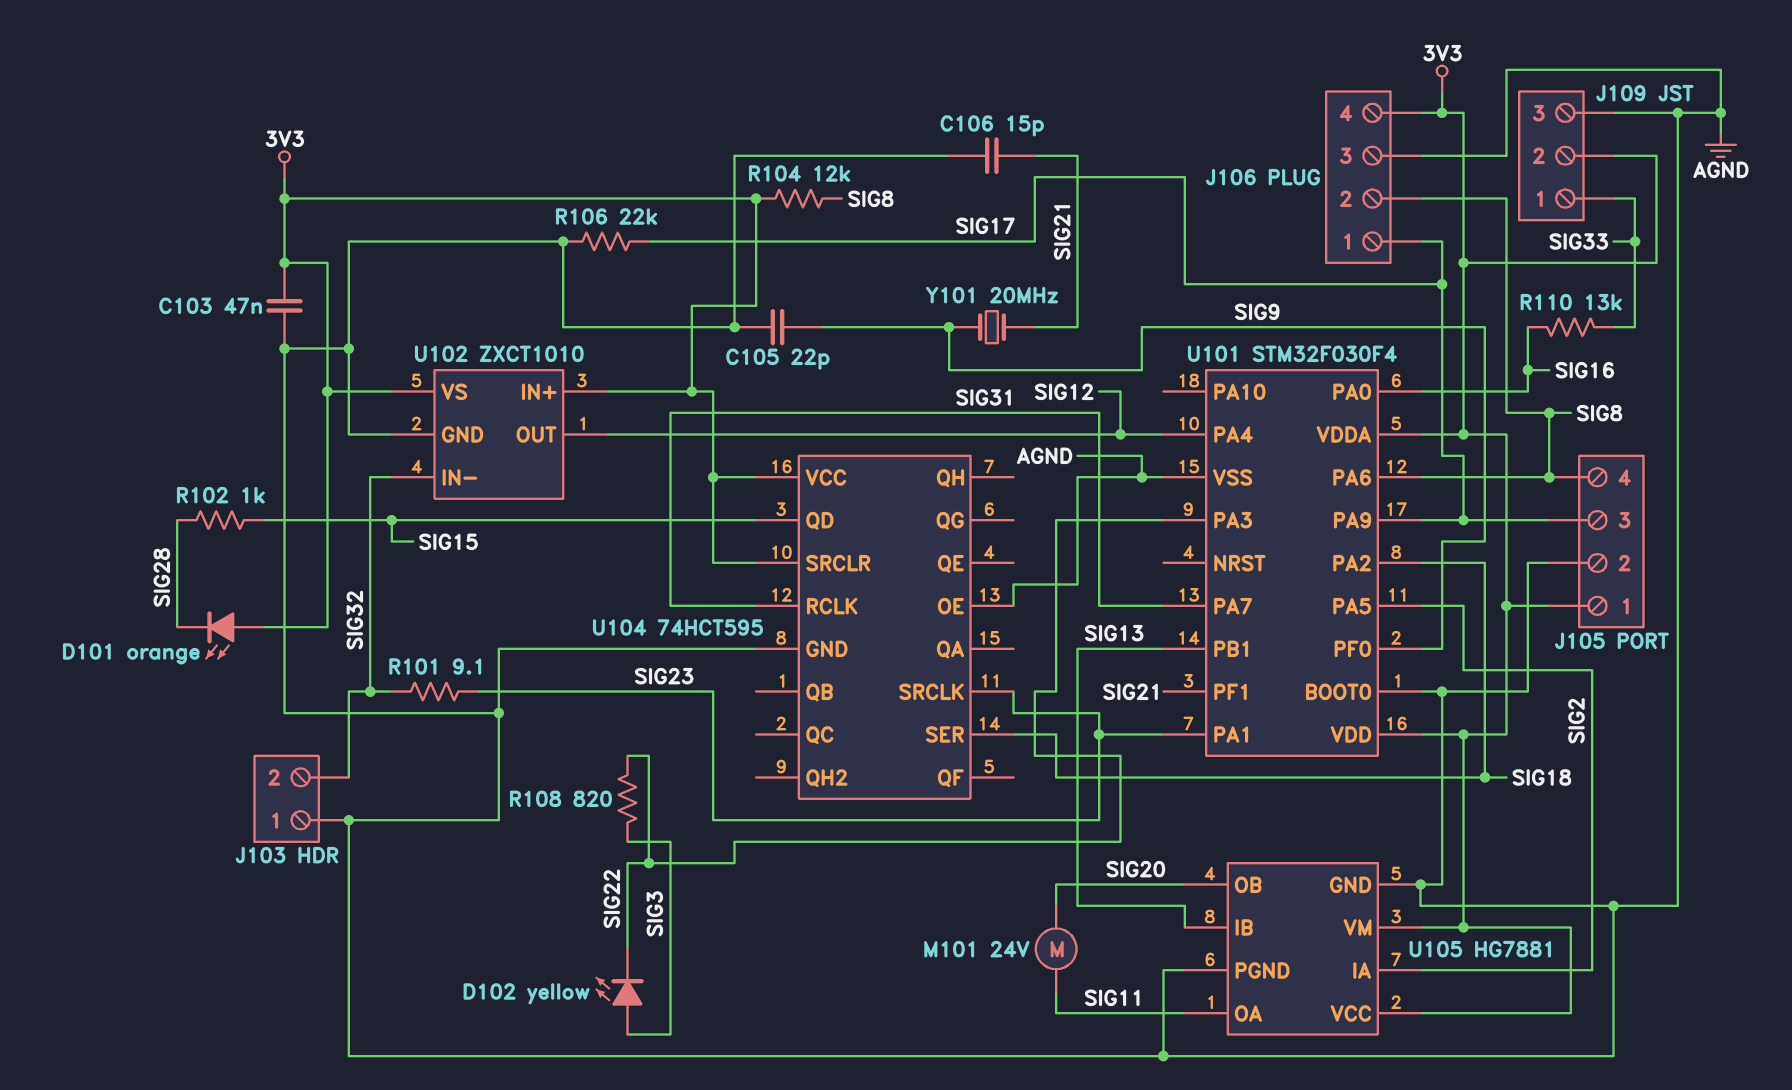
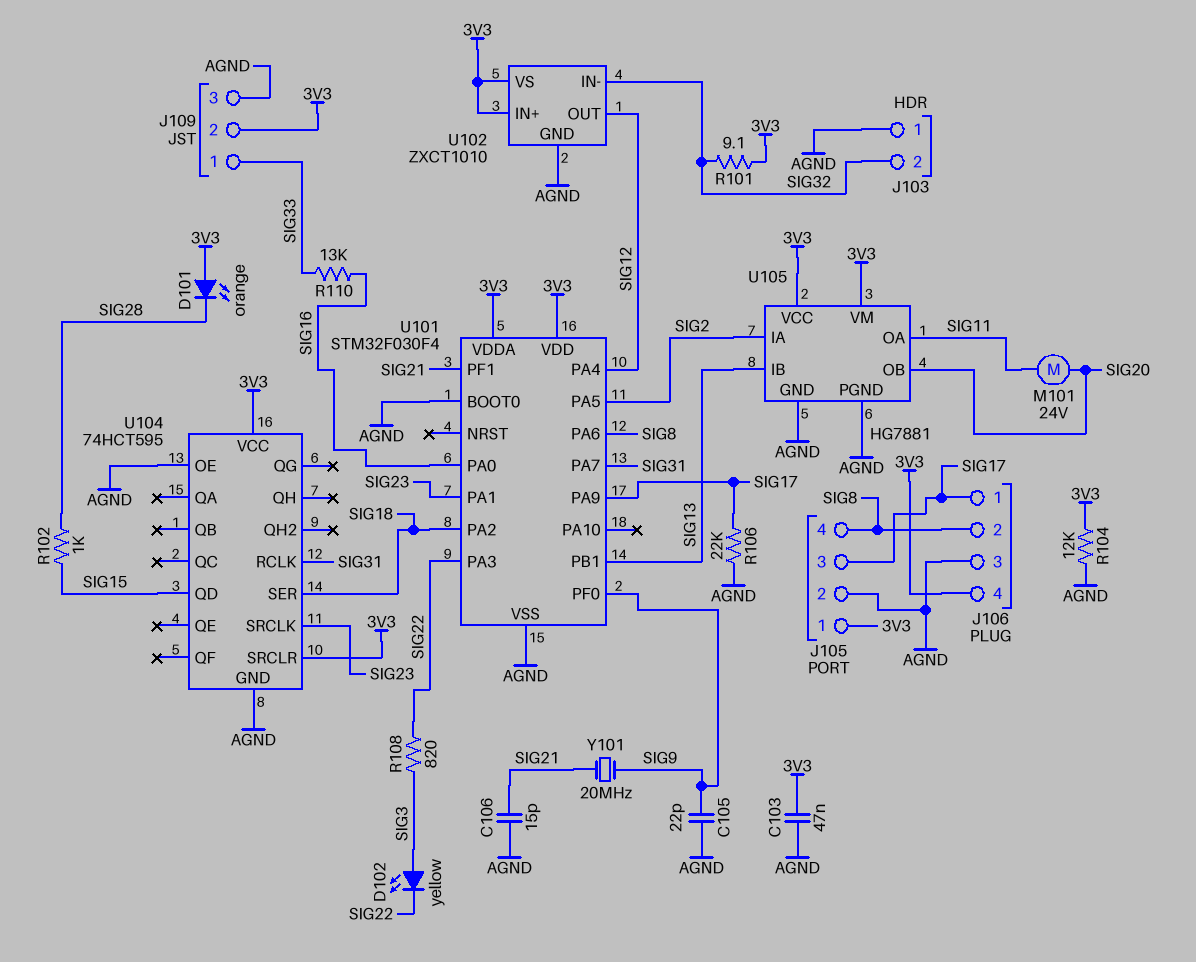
R101: 9.1 (SIG23, SIG32) -> 9.1 (3V3, SIG32)
R104: 12k (3V3, SIG8) -> 12k (3V3, AGND)

